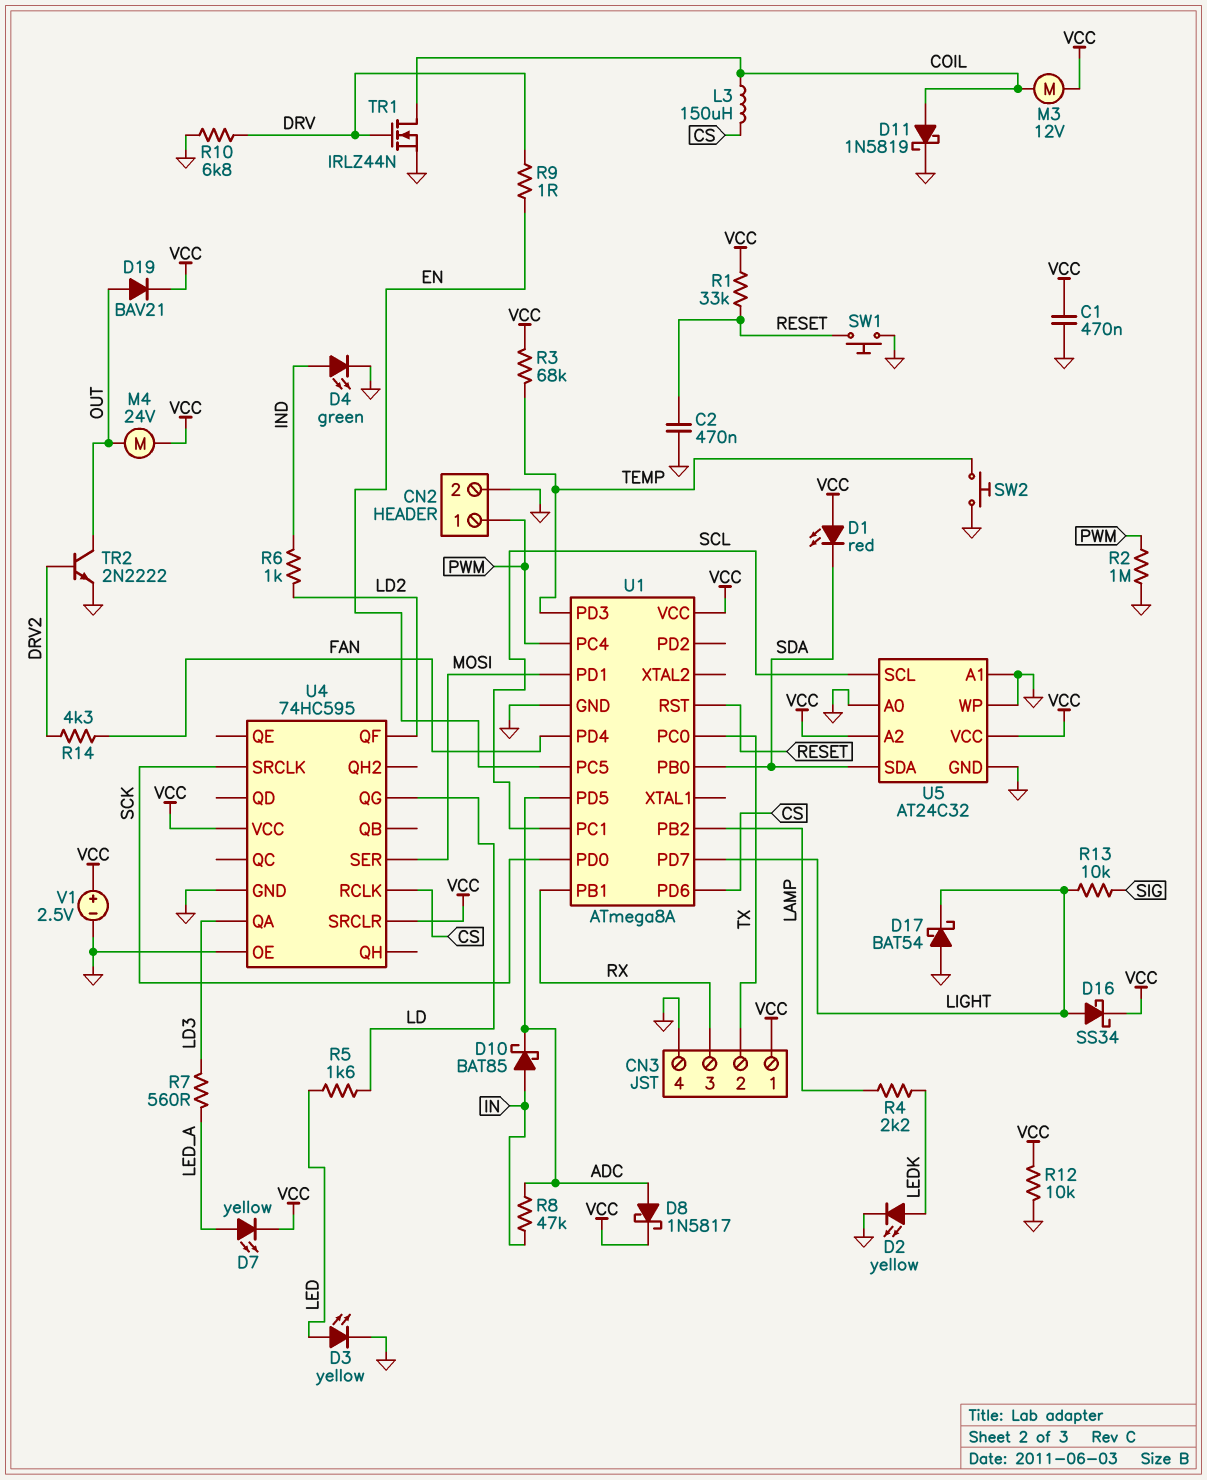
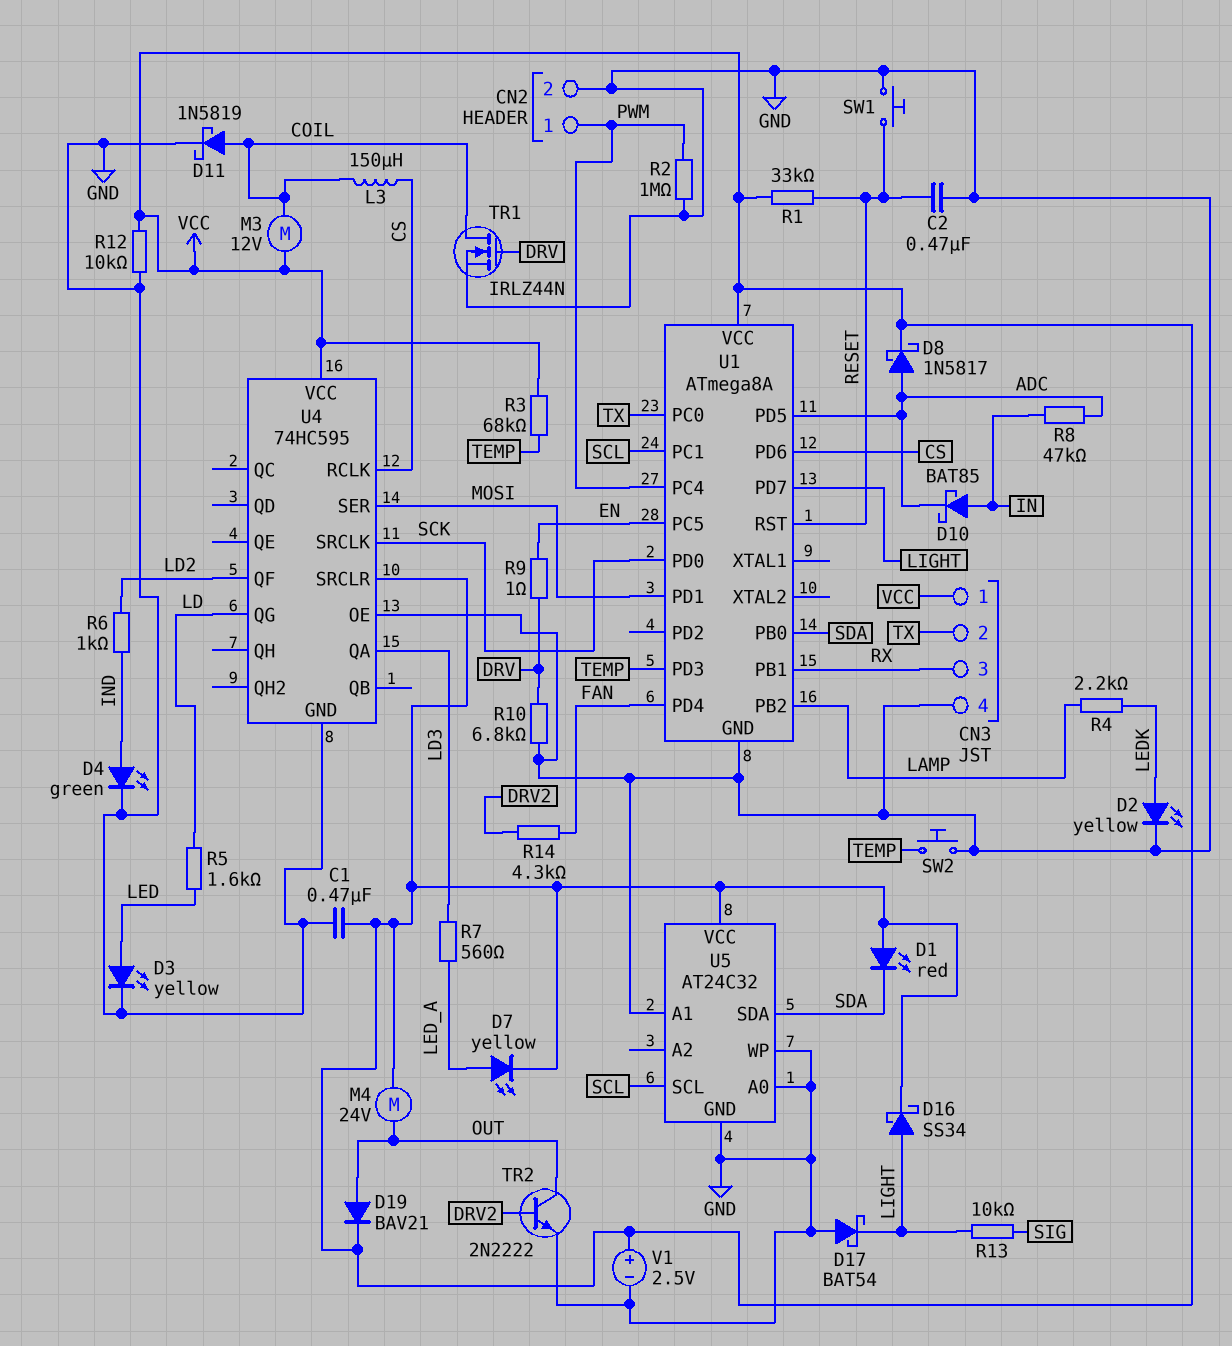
U5 pin A2: VCC -> none

